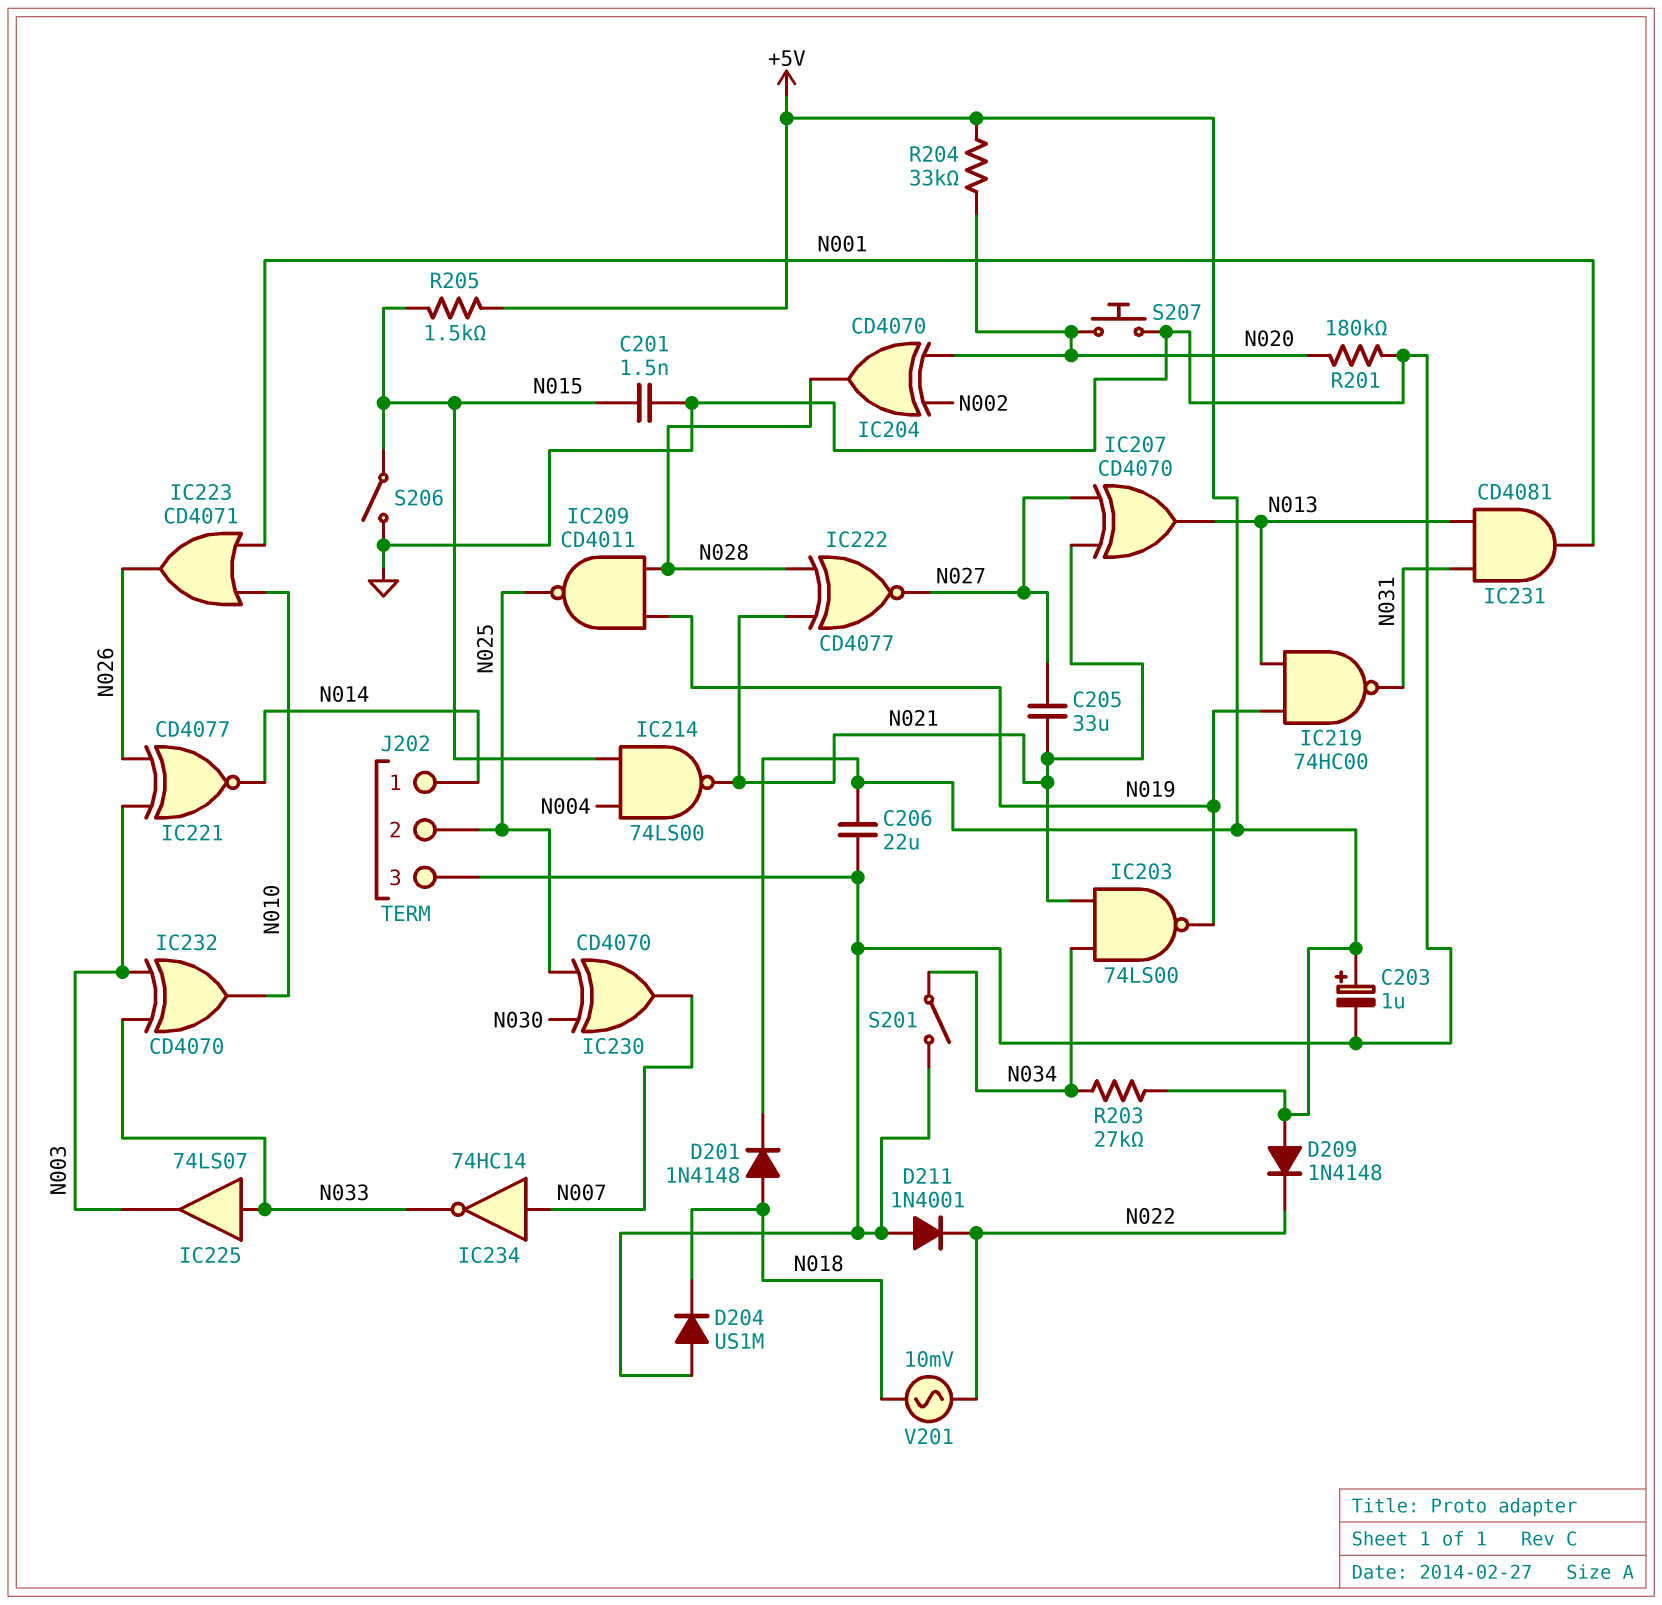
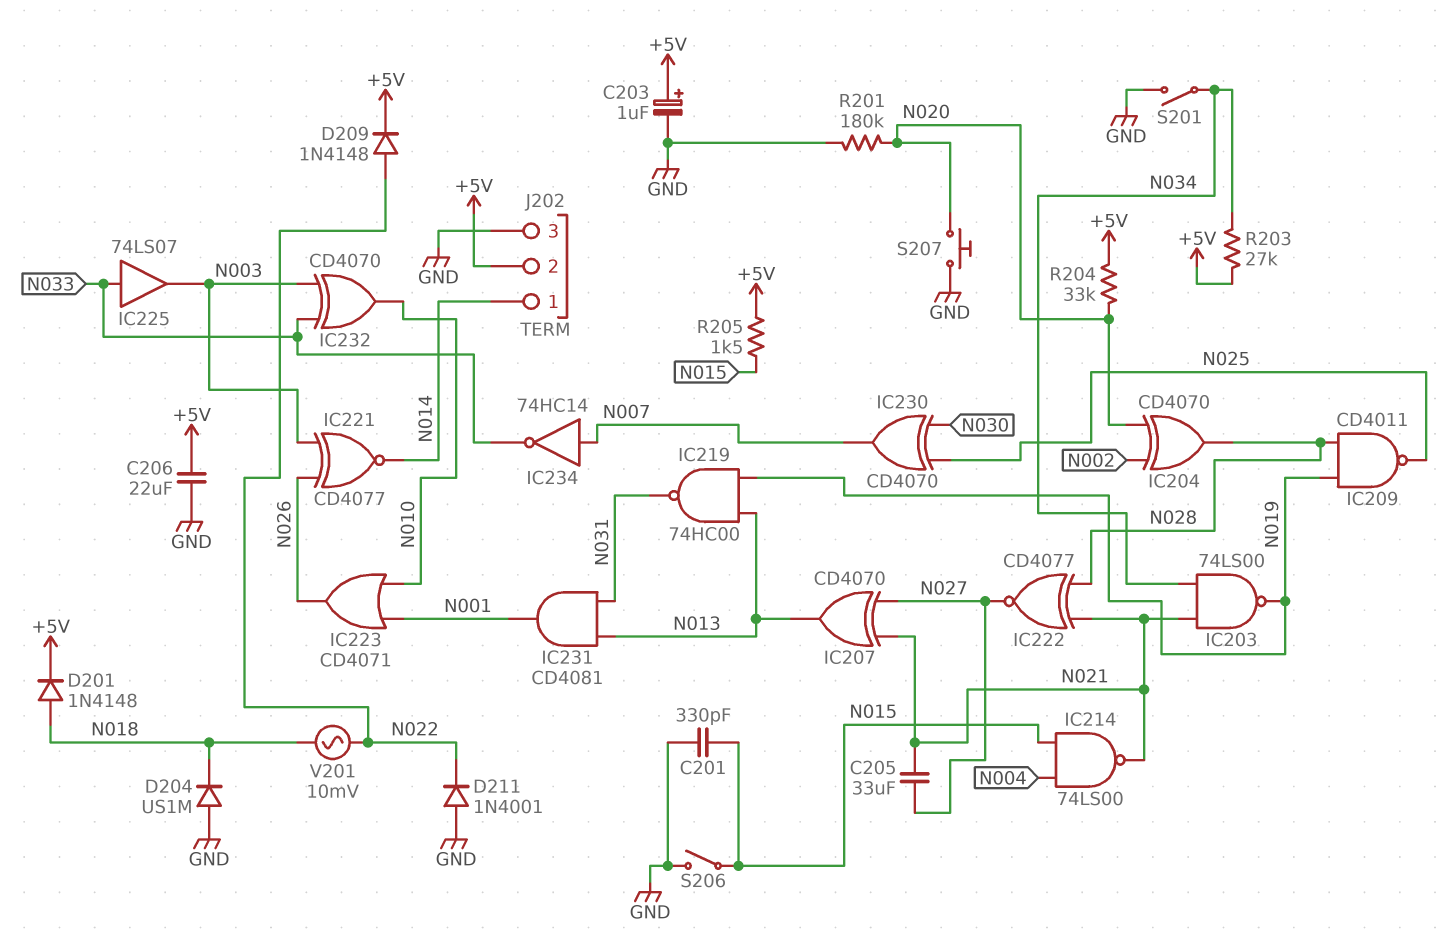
C201: 1.5nF (GND, N015) -> 330pF (GND, N015)
D209: diode 1N4148 (A +5V, K N022) -> diode 1N4148 (A N022, K +5V)
J202 pin 2: N025 -> +5V

